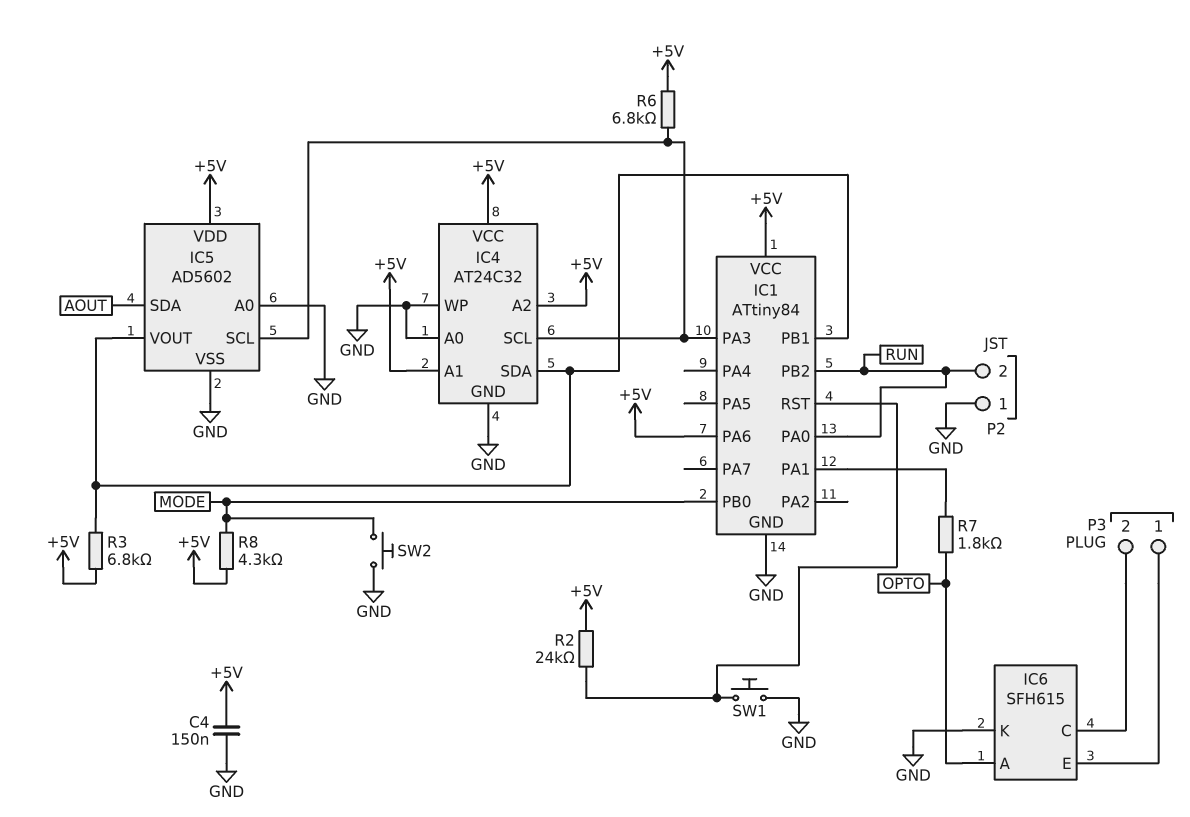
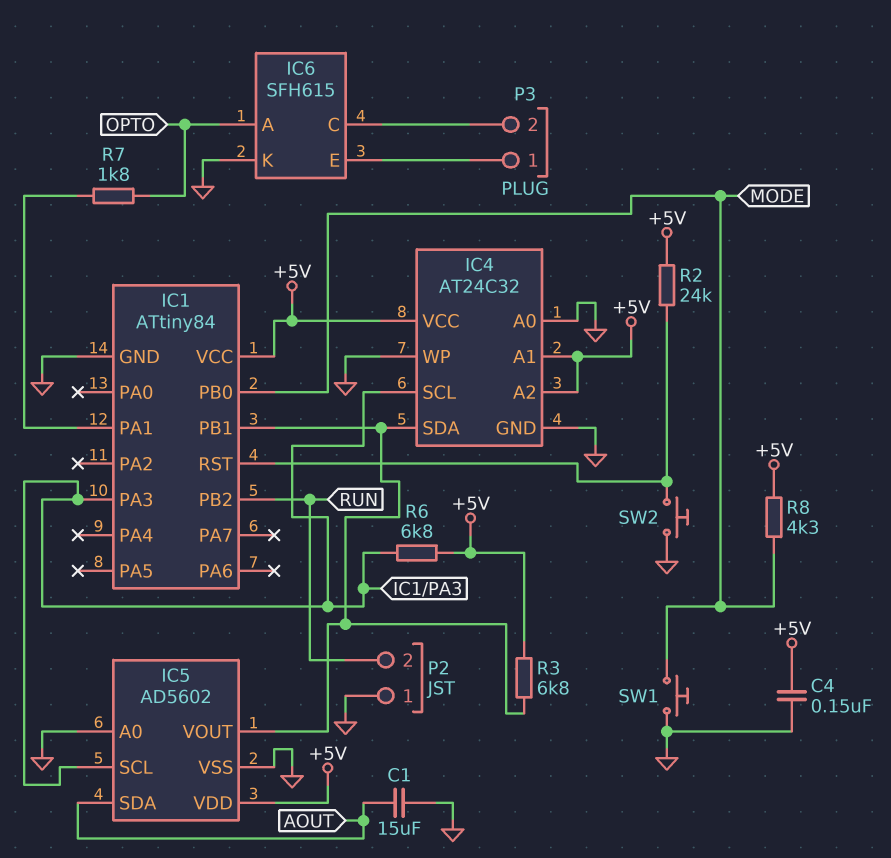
C1: none -> 15uF (AOUT, GND)
IC1 pin PA0: RUN -> none
IC1 pin PA6: +5V -> none
SW1: button (GND, IC1/RST) -> button (GND, MODE)
SW2: button (GND, MODE) -> button (GND, IC1/RST)

